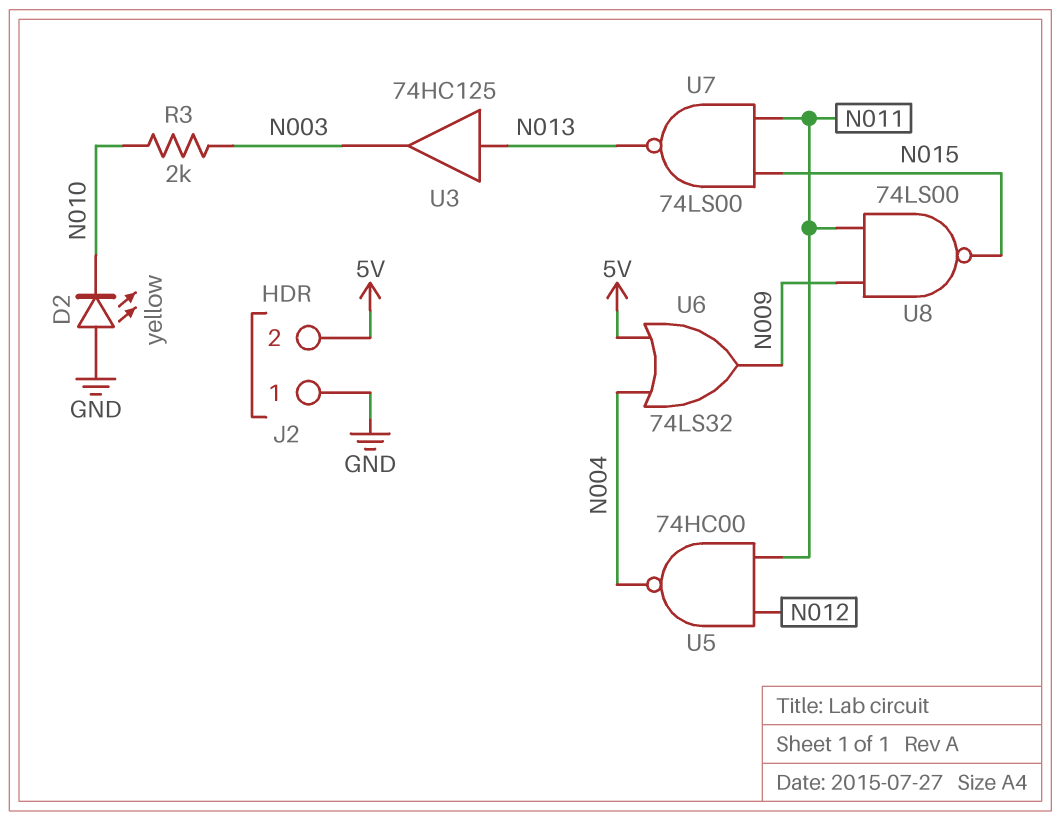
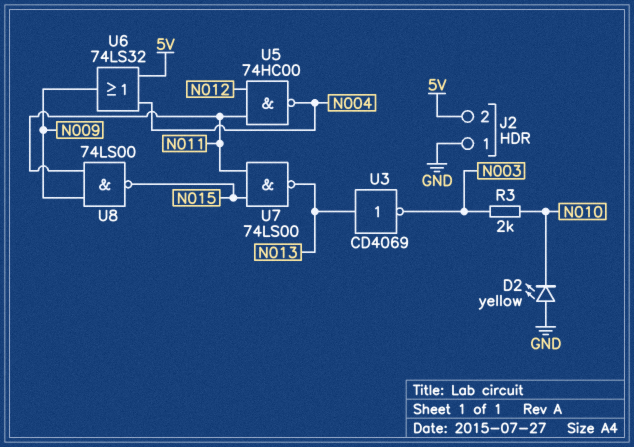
U3: buffer 74HC125 (in N013, out N003) -> NOT CD4069 (in N013, out N003)

